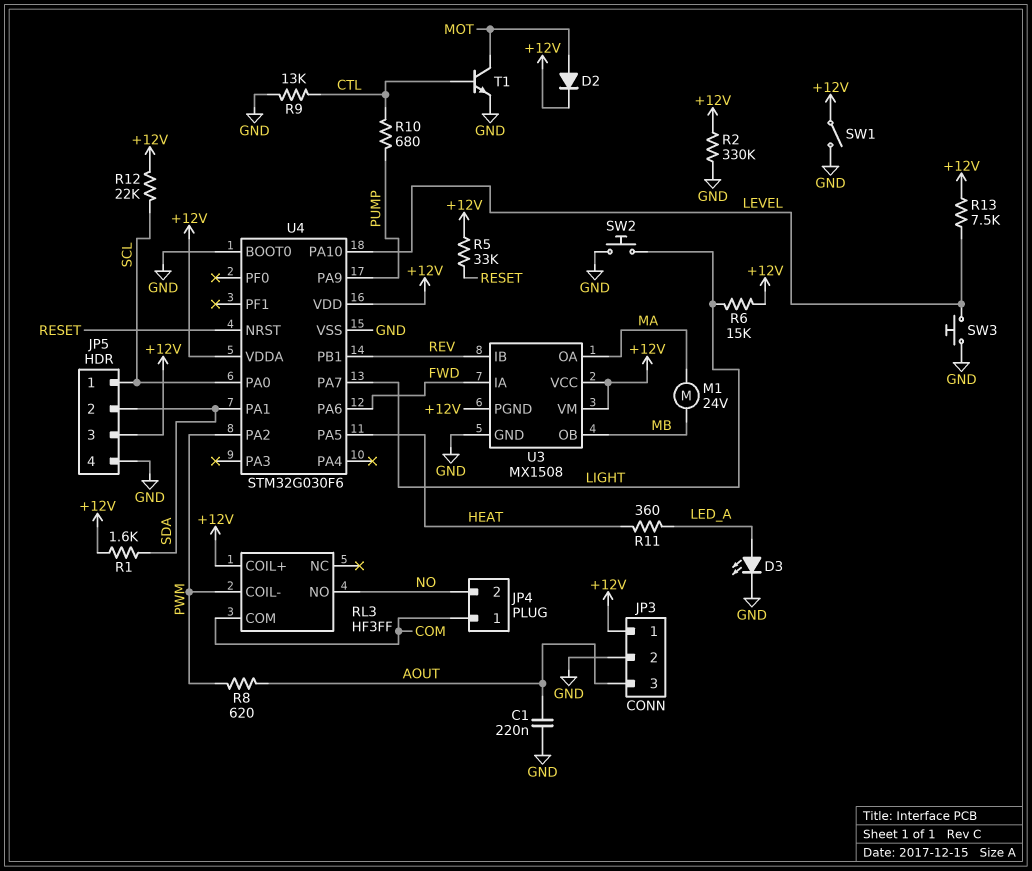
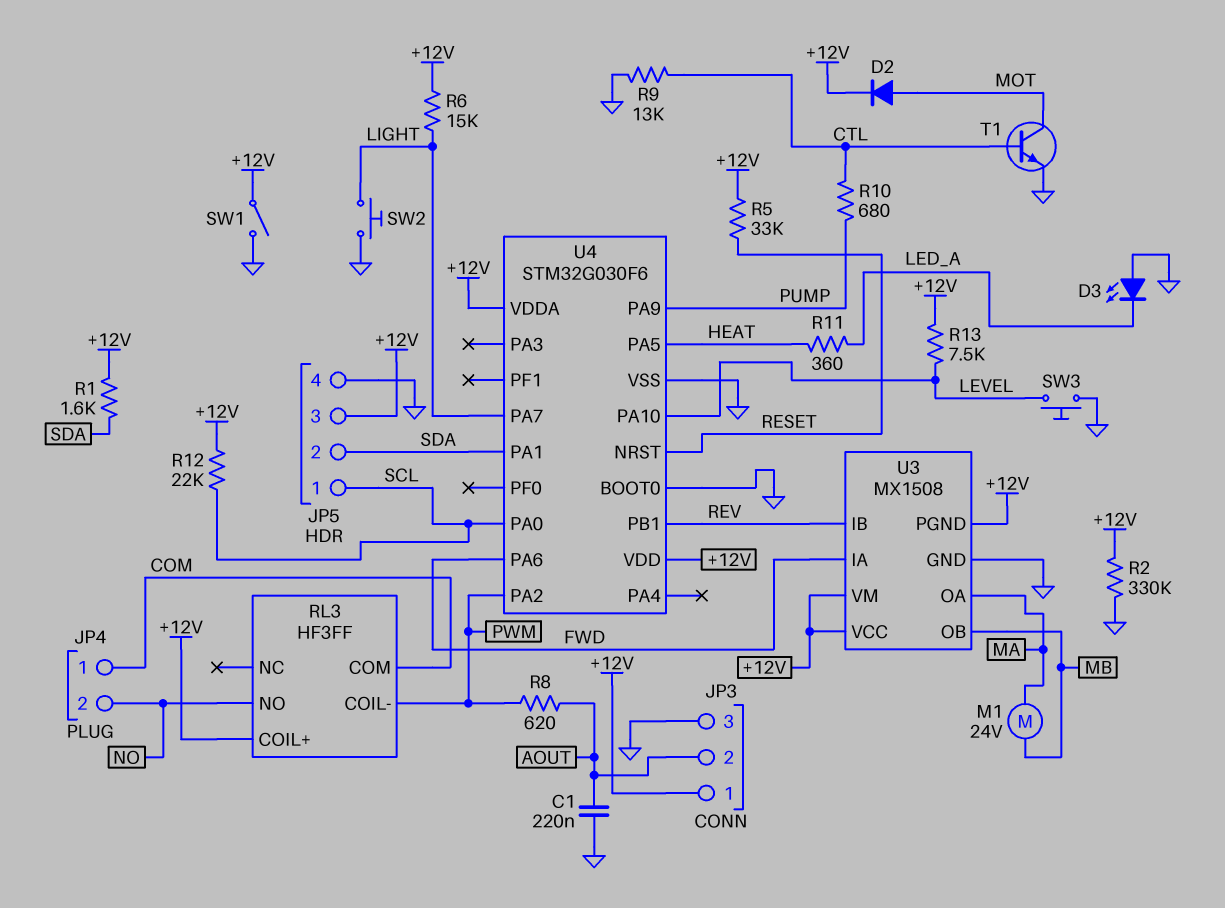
D3: LED (A LED_A, K GND) -> LED (A GND, K LED_A)
JP3 pin 2: GND -> AOUT
JP3 pin 3: AOUT -> GND

